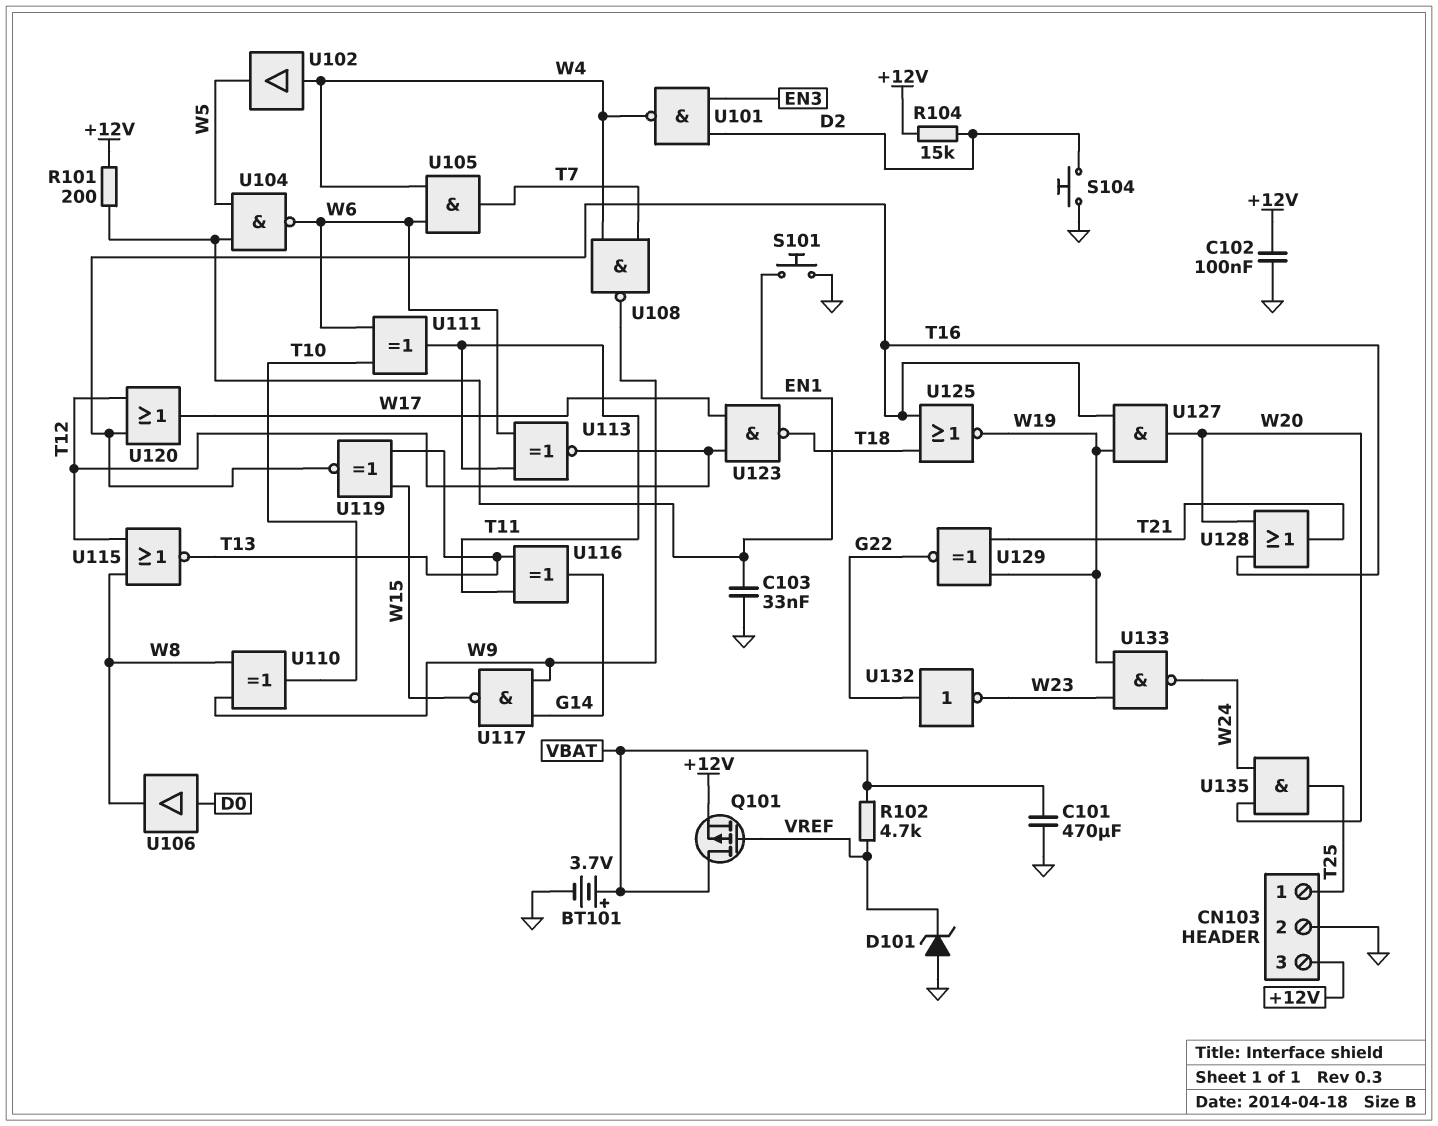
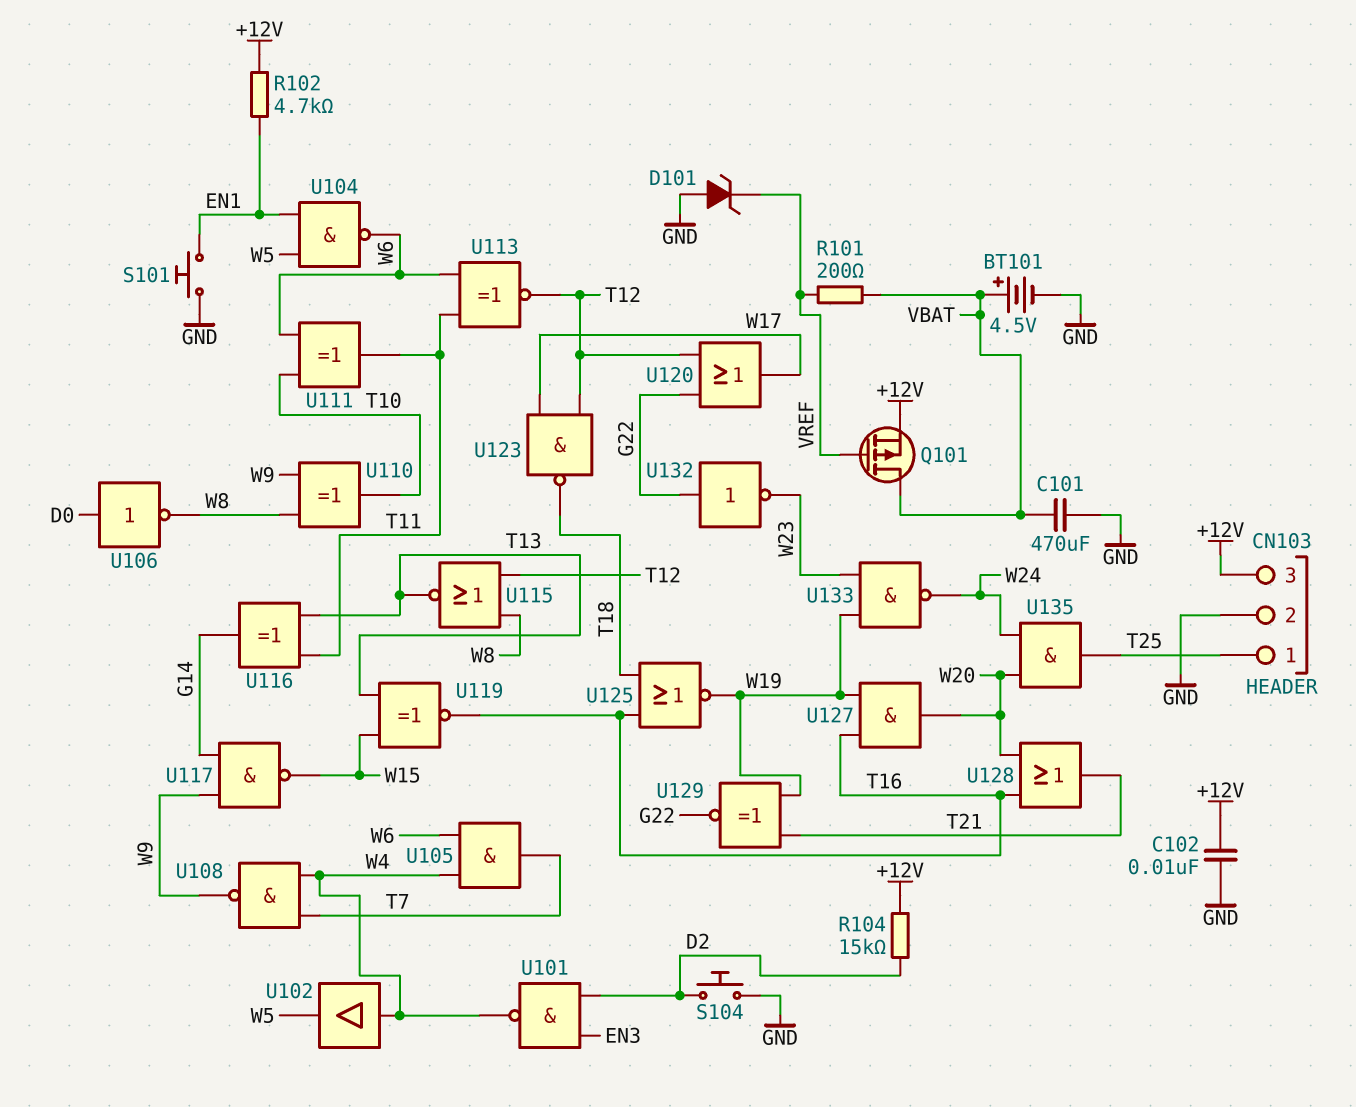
BT101: 3.7V (plus VBAT, minus GND) -> 4.5V (plus VBAT, minus GND)
C102: 100nF (+12V, GND) -> 10nF (+12V, GND)
C103: 33nF (EN1, GND) -> none
R101: 200 (+12V, EN1) -> 200 (VBAT, VREF)
R102: 4.7k (VBAT, VREF) -> 4.7k (+12V, EN1)
U106: buffer (in D0, out W8) -> NOT (in D0, out W8)
U120: OR (in T12, in T16, out W17) -> OR (in G22, in T12, out W17)

